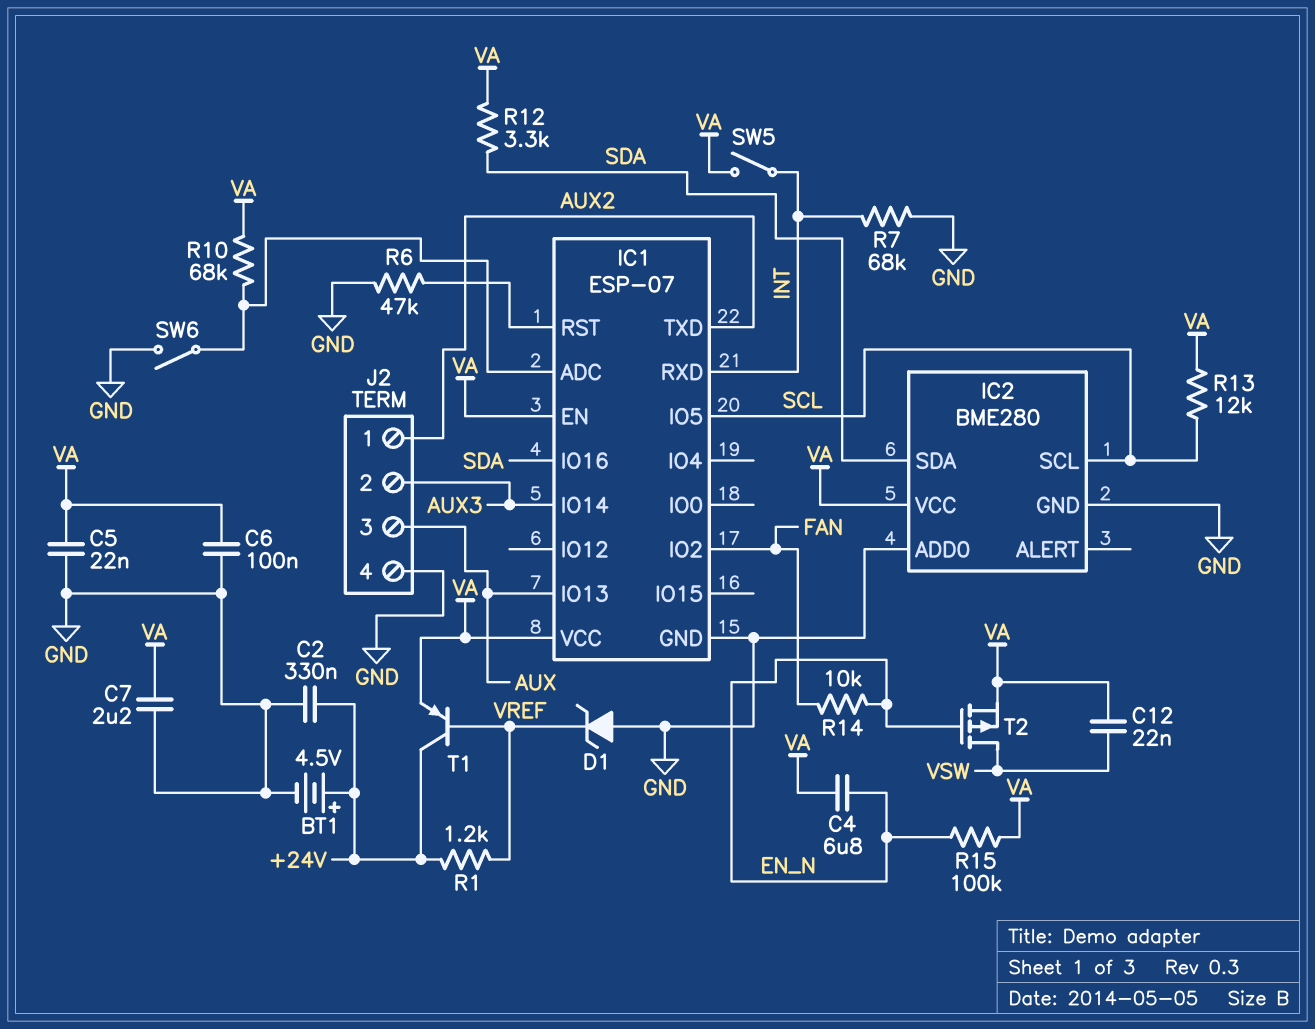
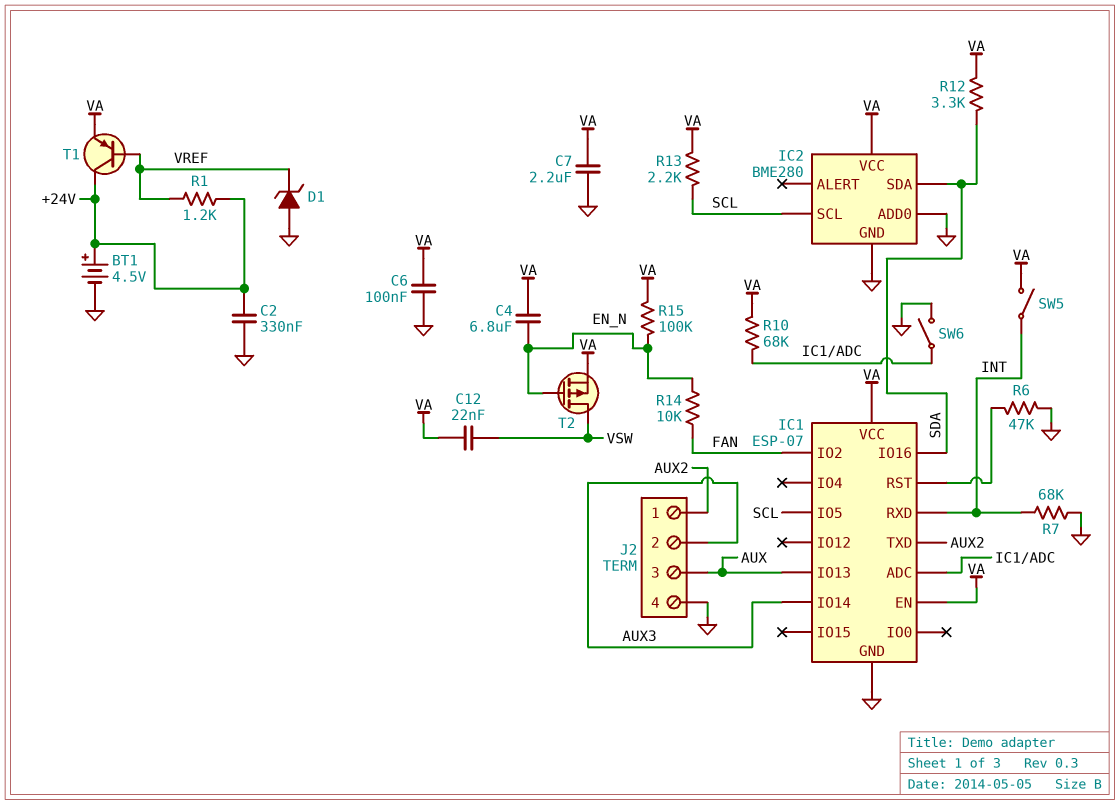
C5: 22nF (GND, VA) -> none
R13: 12k (SCL, VA) -> 2.2k (SCL, VA)

